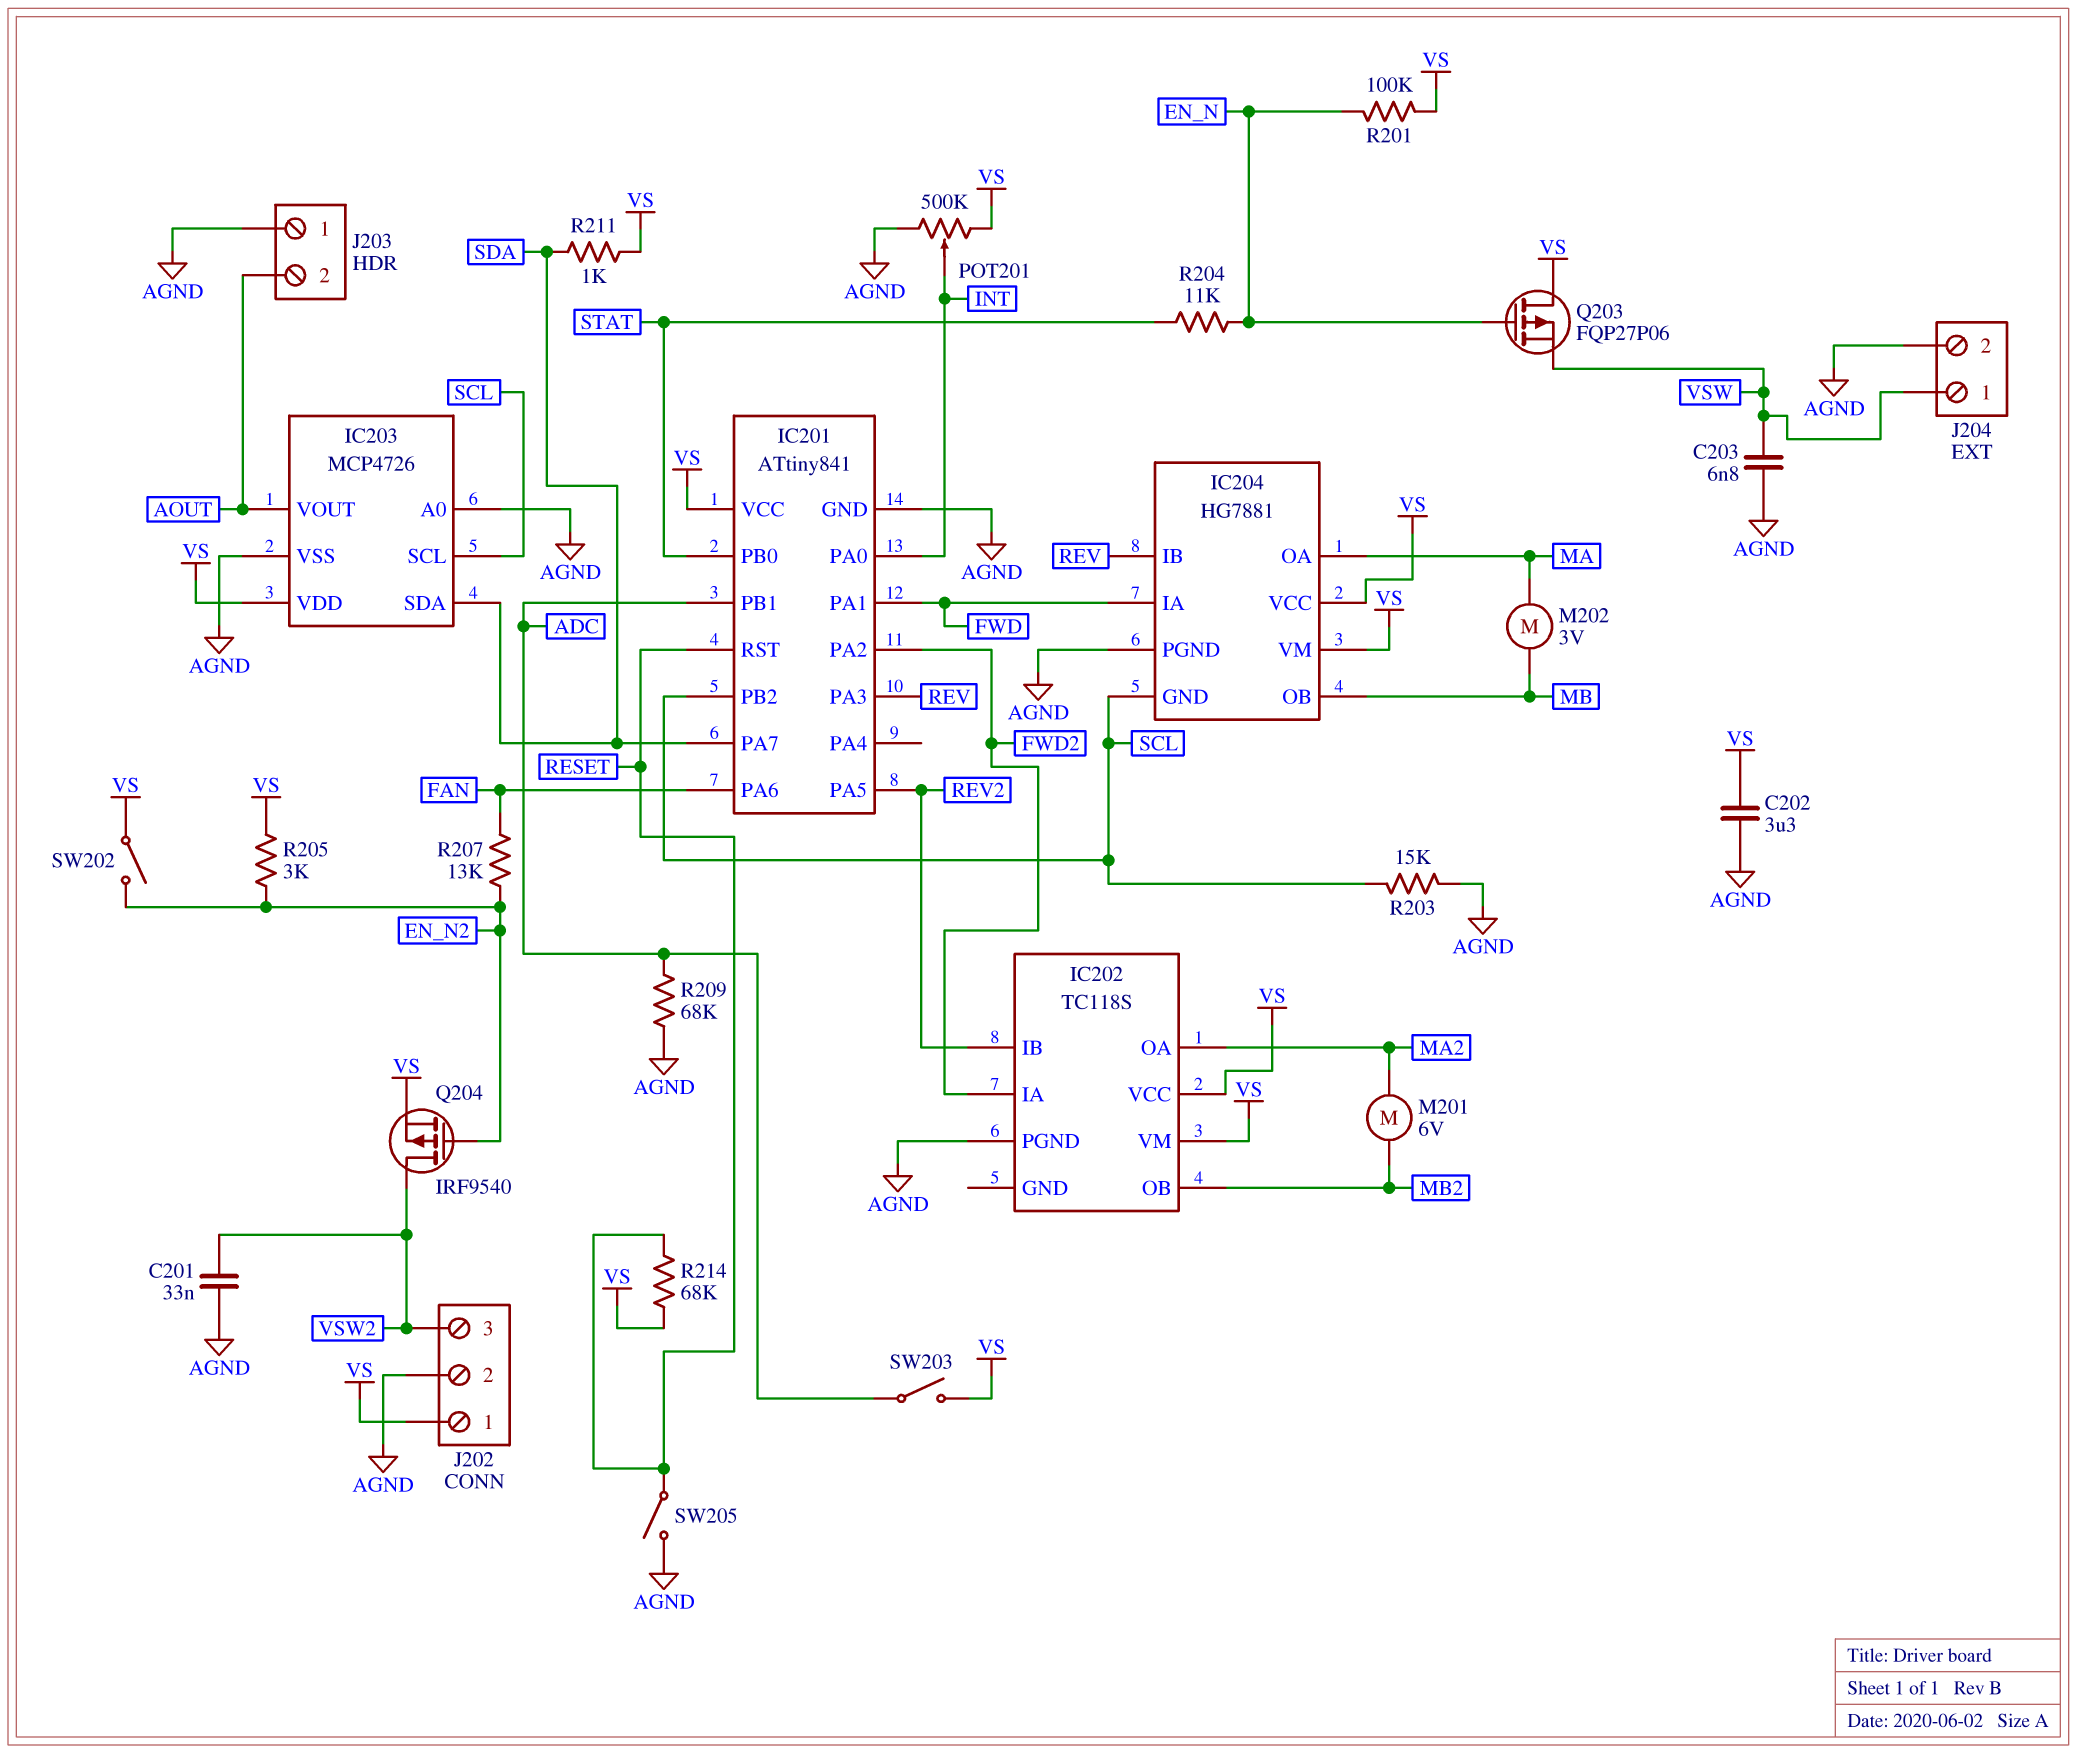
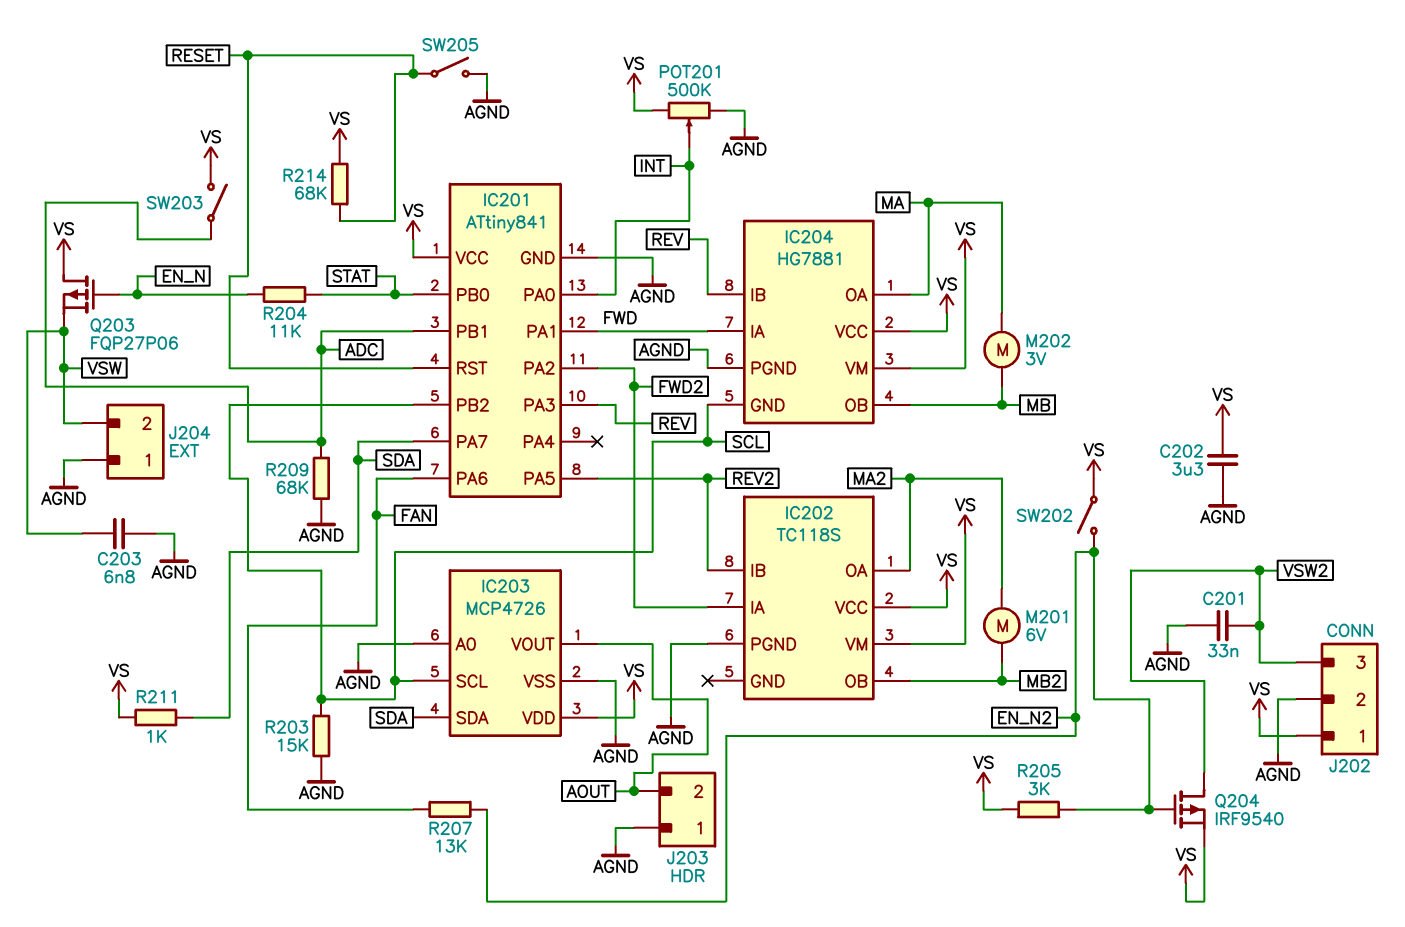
J204 pin 1: VSW -> AGND
J204 pin 2: AGND -> VSW
R201: 100k (EN_N, VS) -> none

